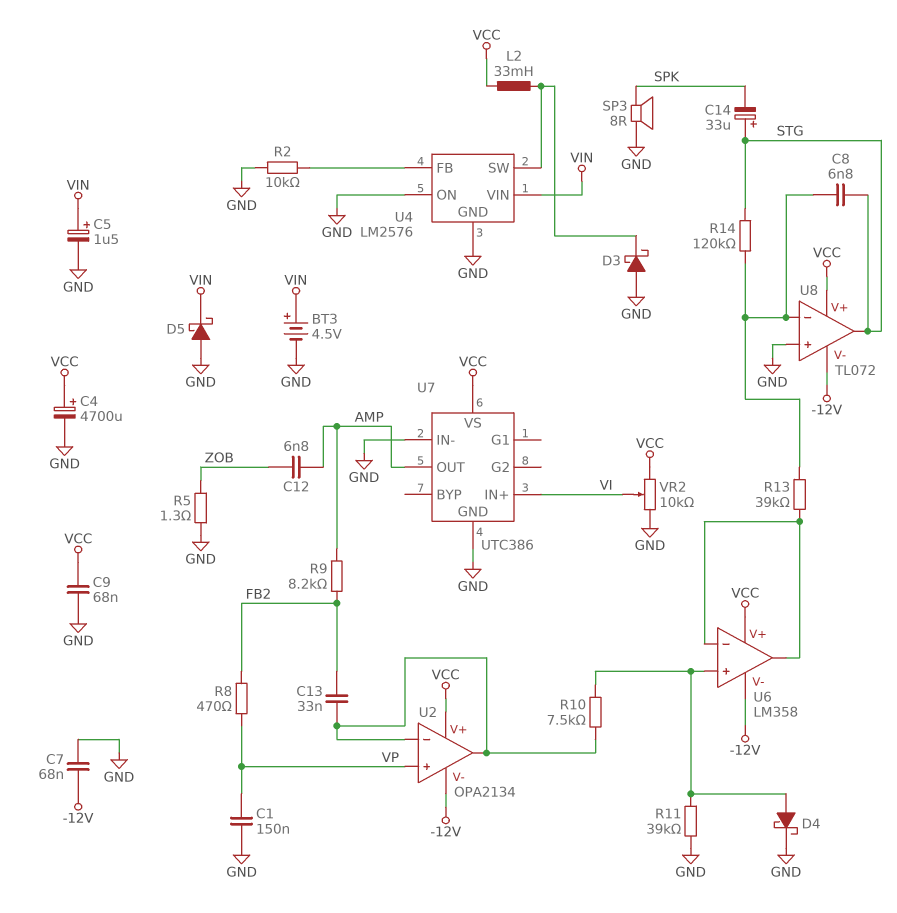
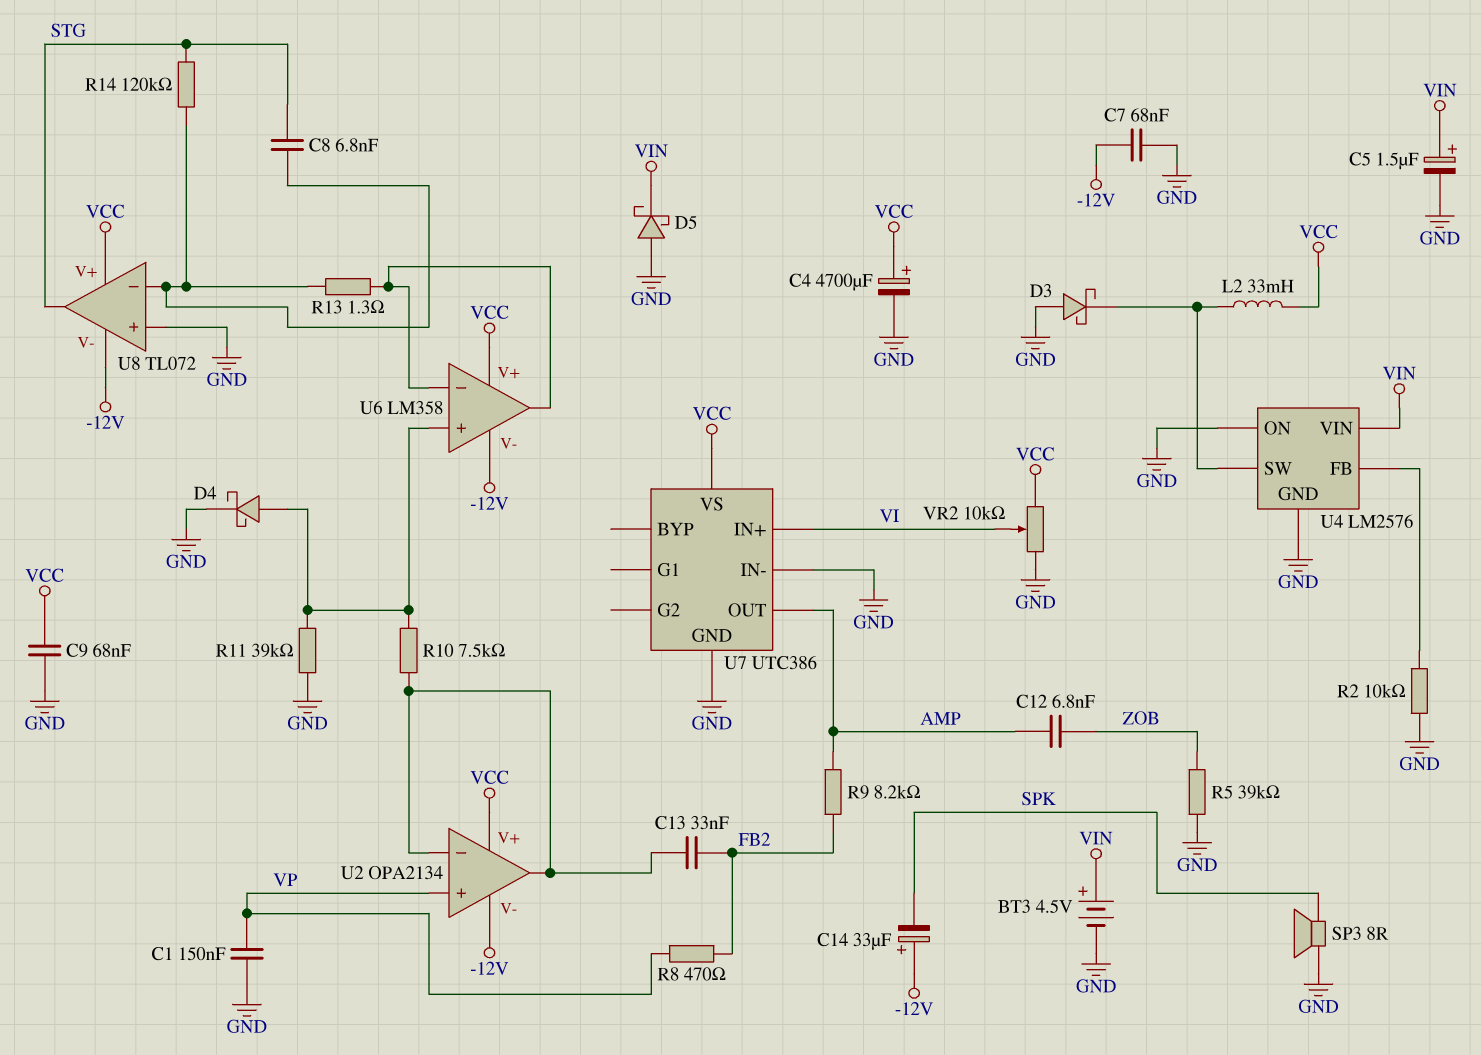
C14: 33uF (plus STG, minus SPK) -> 33uF (plus -12V, minus SPK)
R5: 1.3 (GND, ZOB) -> 39k (GND, ZOB)
R13: 39k (U6/in-, U8/in-) -> 1.3 (U6/in-, U8/in-)

